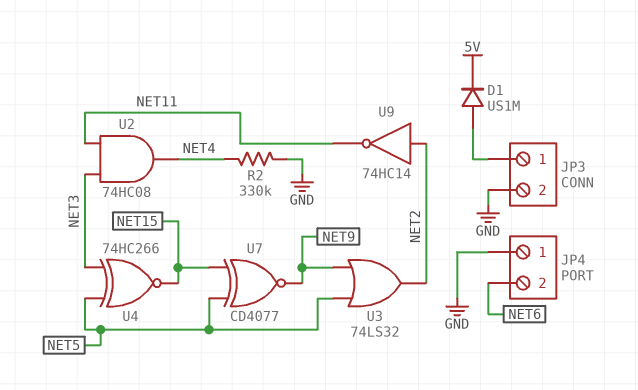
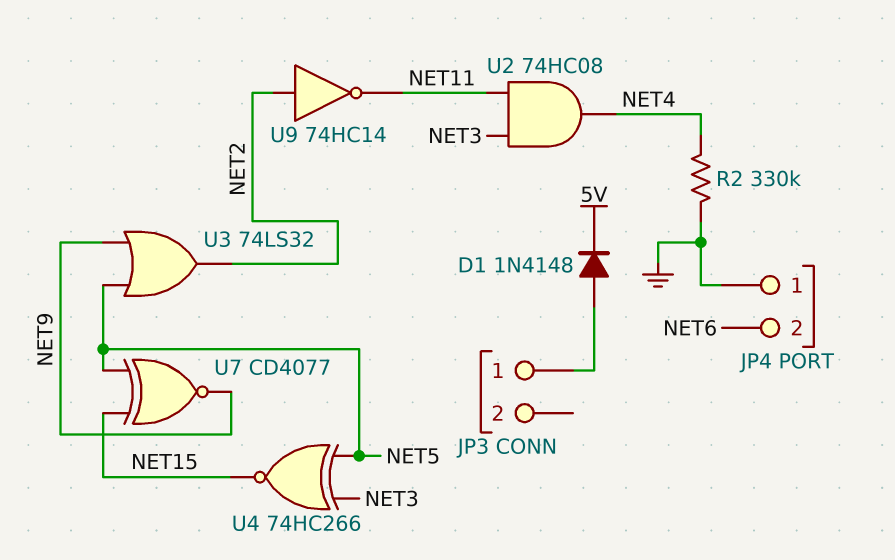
D1: diode US1M (A JP3/1, K 5V) -> diode 1N4148 (A JP3/1, K 5V)
JP3 pin 2: GND -> none

